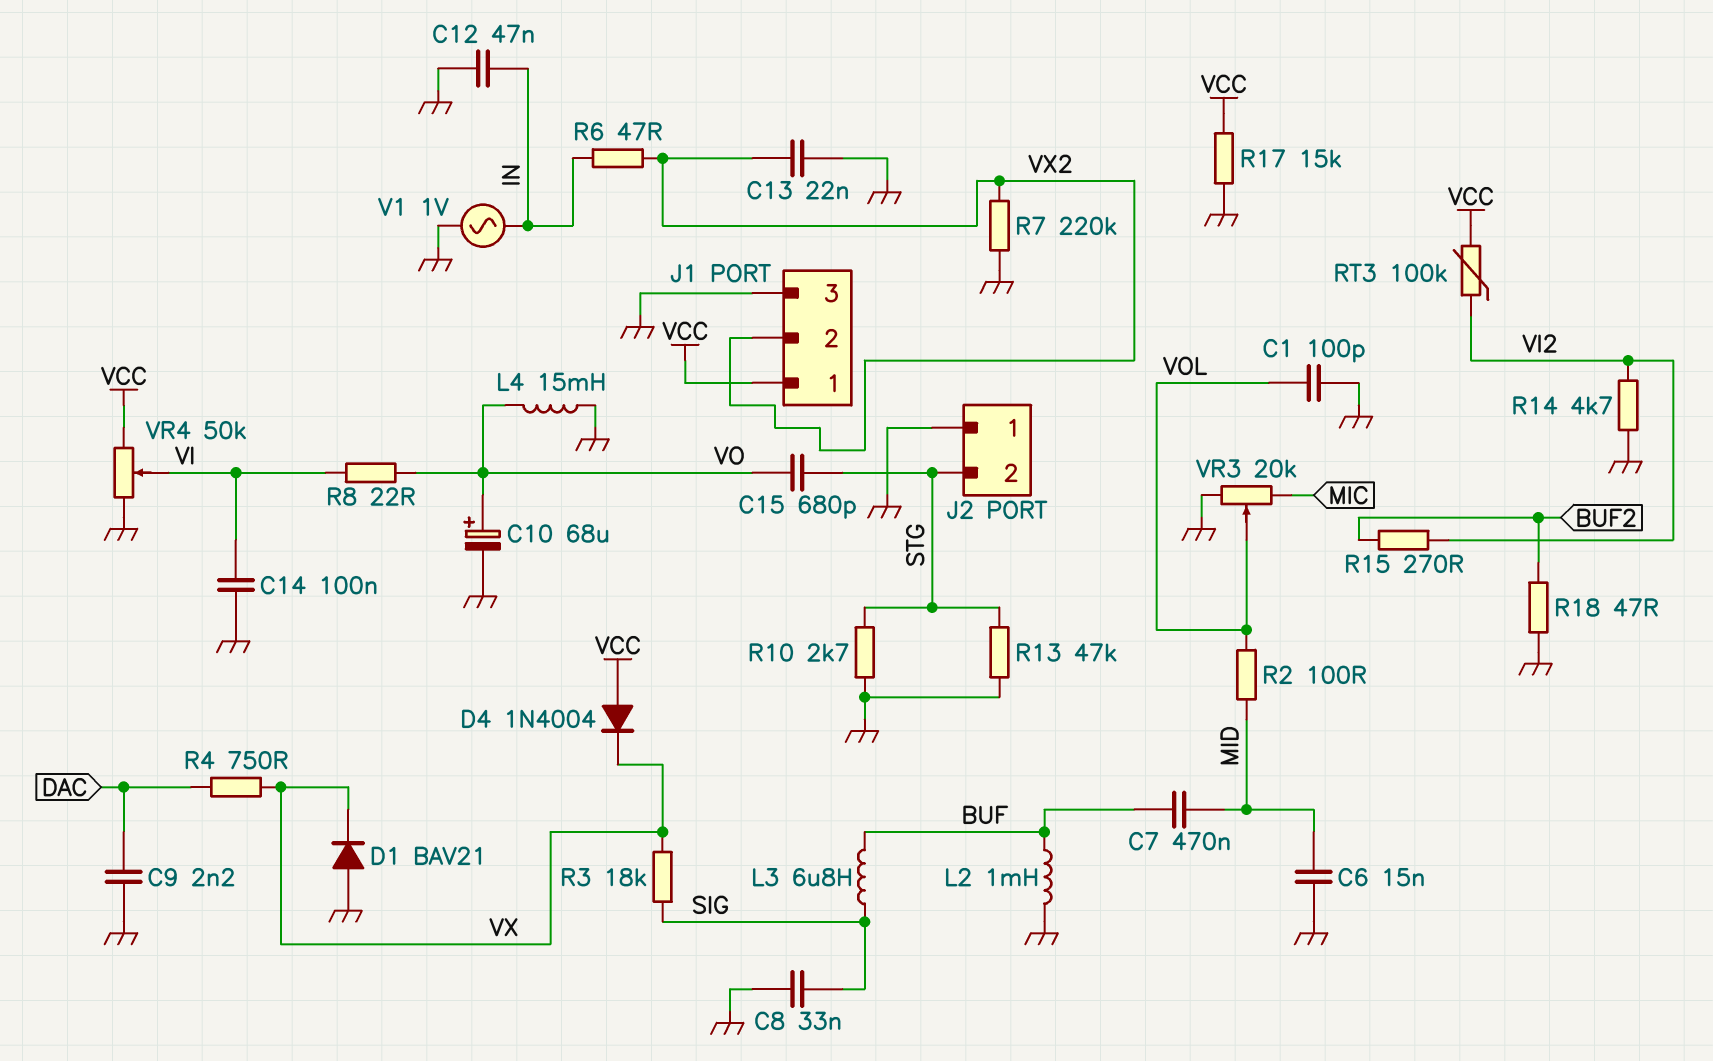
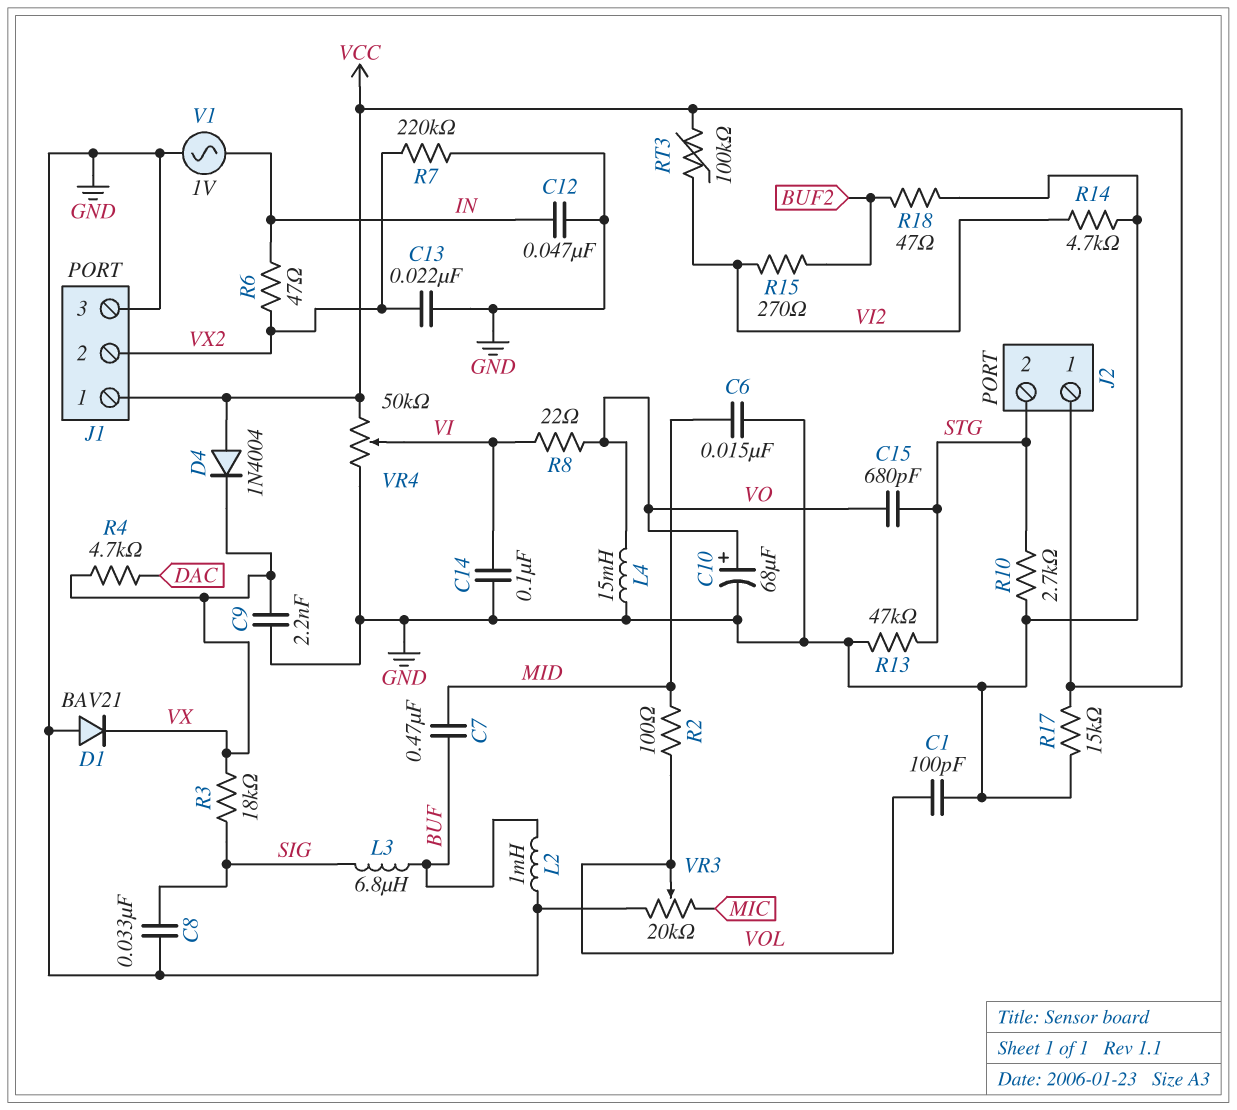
C9: 2.2nF (DAC, GND) -> 2.2nF (GND, VX)
J2 pin 1: GND -> VCC
R4: 750 (DAC, VX) -> 4.7k (DAC, VX)

